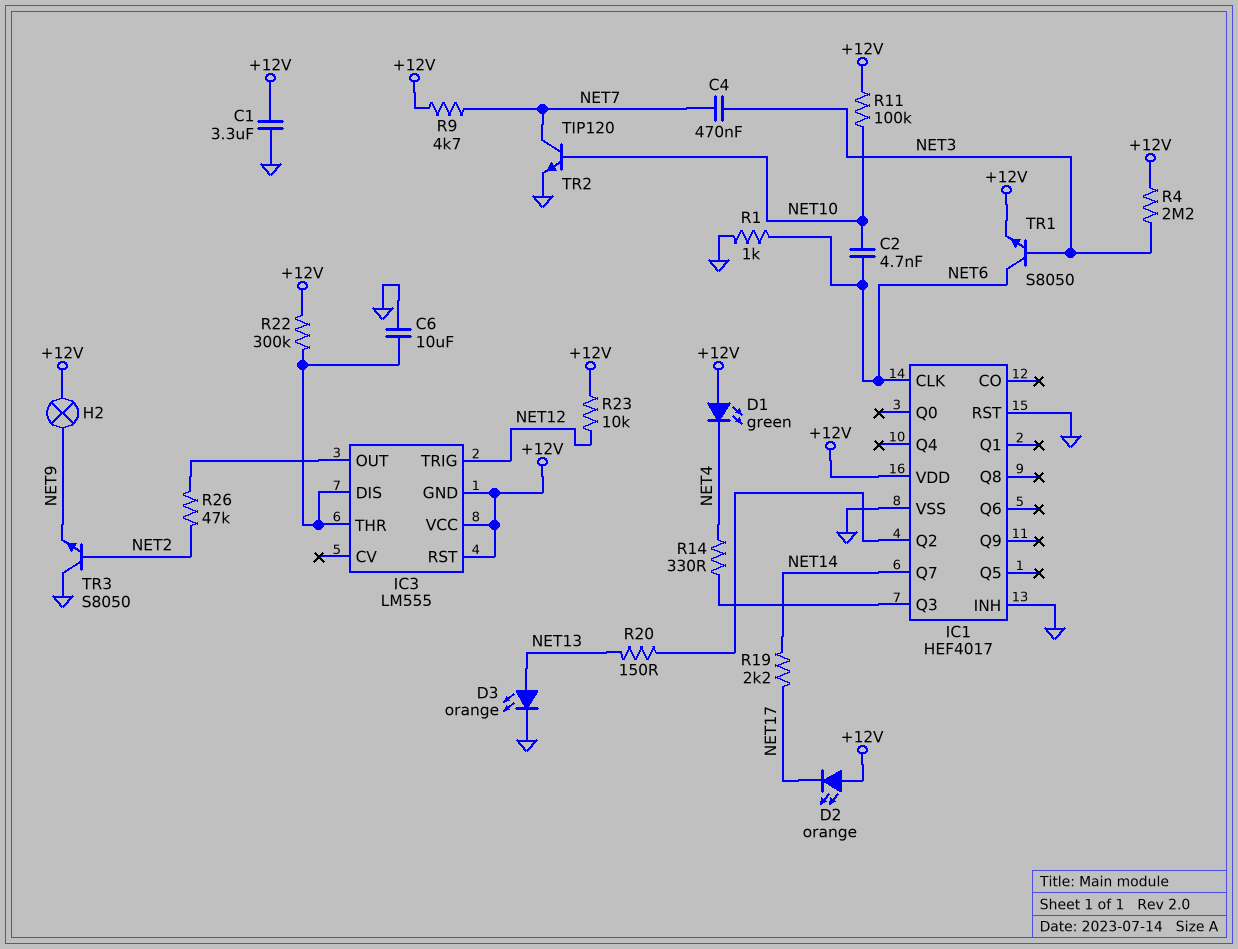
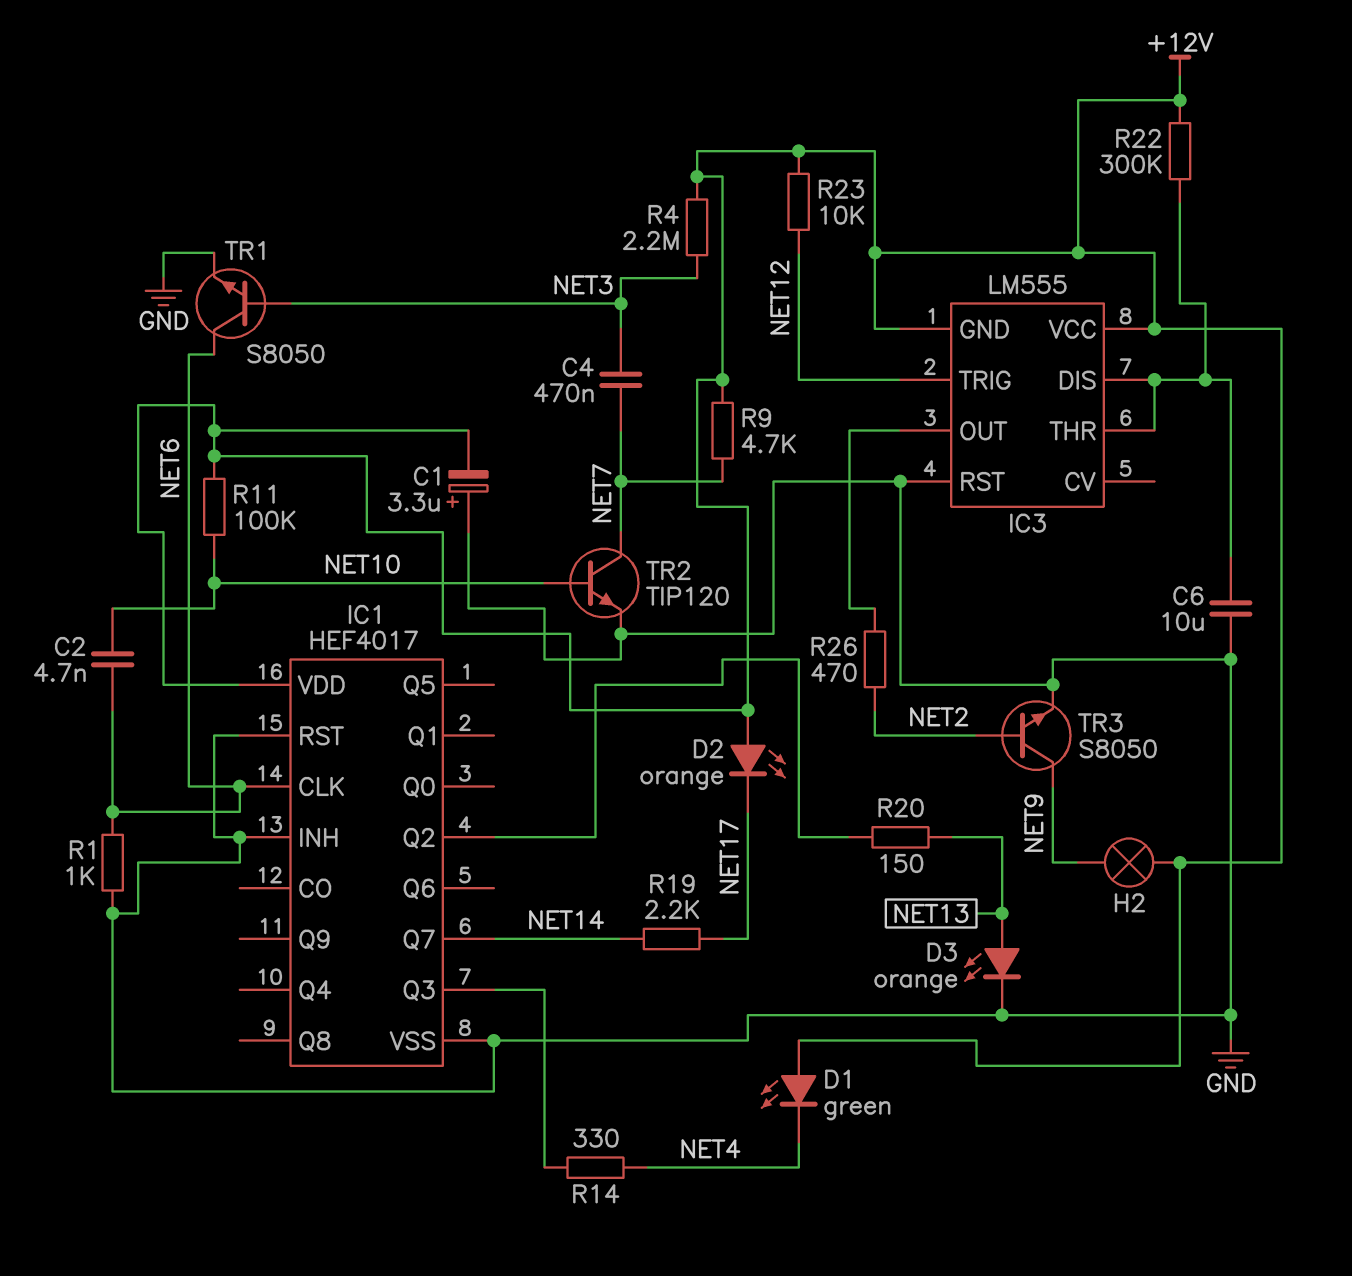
C1: 3.3uF (+12V, GND) -> 3.3uF (plus GND, minus +12V)
IC3 pin RST: +12V -> GND
R26: 47k (IC3/OUT, NET2) -> 470 (IC3/OUT, NET2)
TR1: NPN S8050 (B NET3, C NET6, E +12V) -> NPN S8050 (B NET3, C NET6, E GND)
TR3: NPN S8050 (B NET2, C GND, E NET9) -> NPN S8050 (B NET2, C NET9, E GND)

